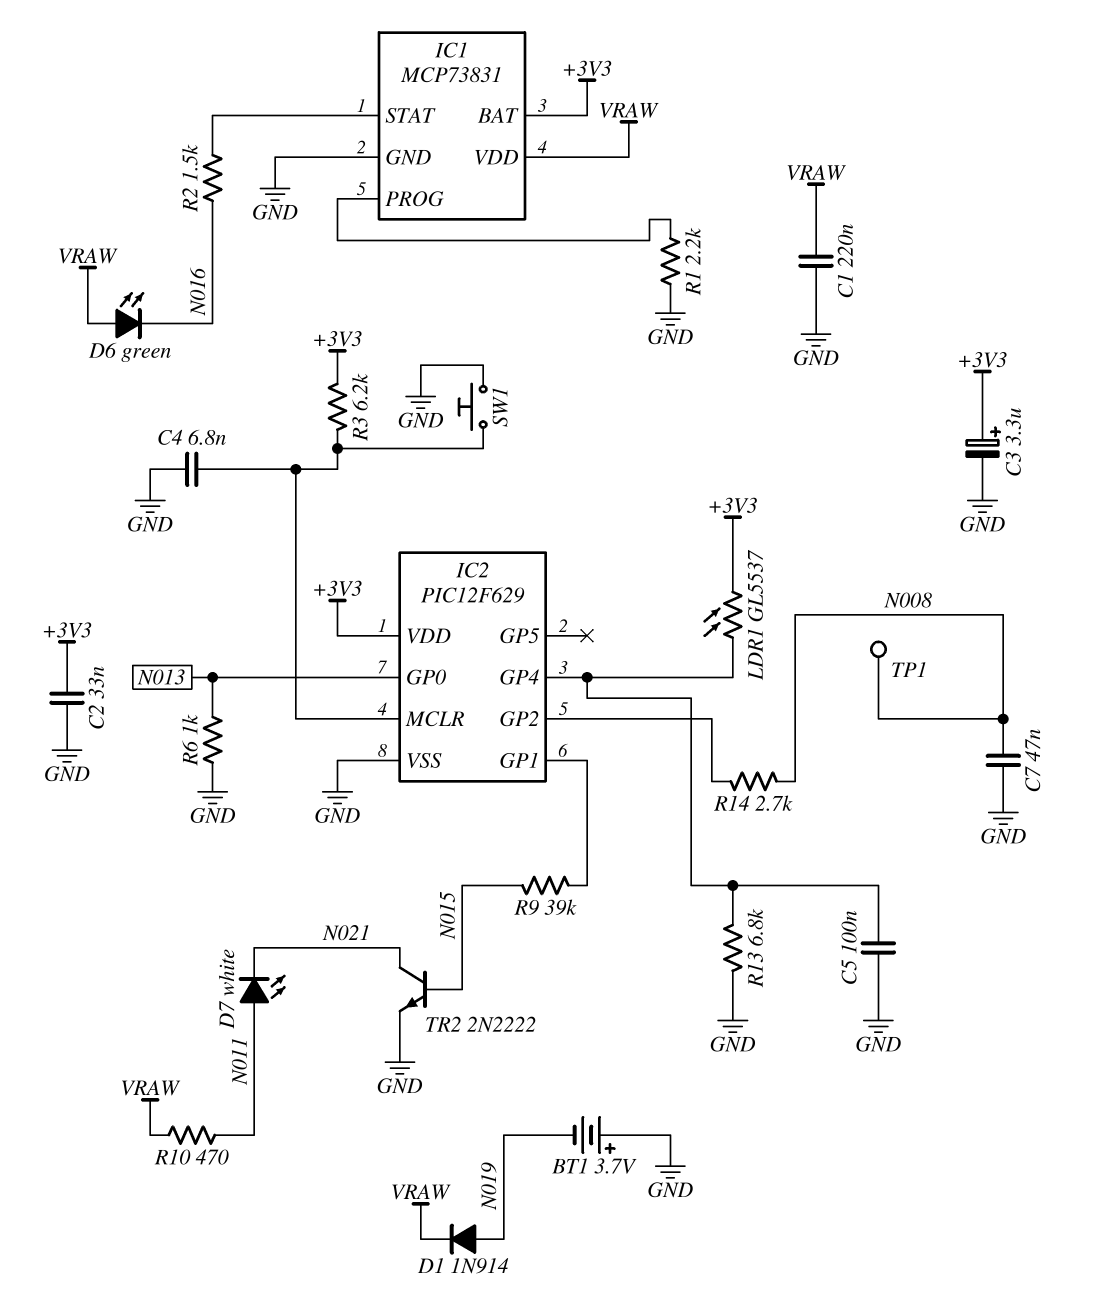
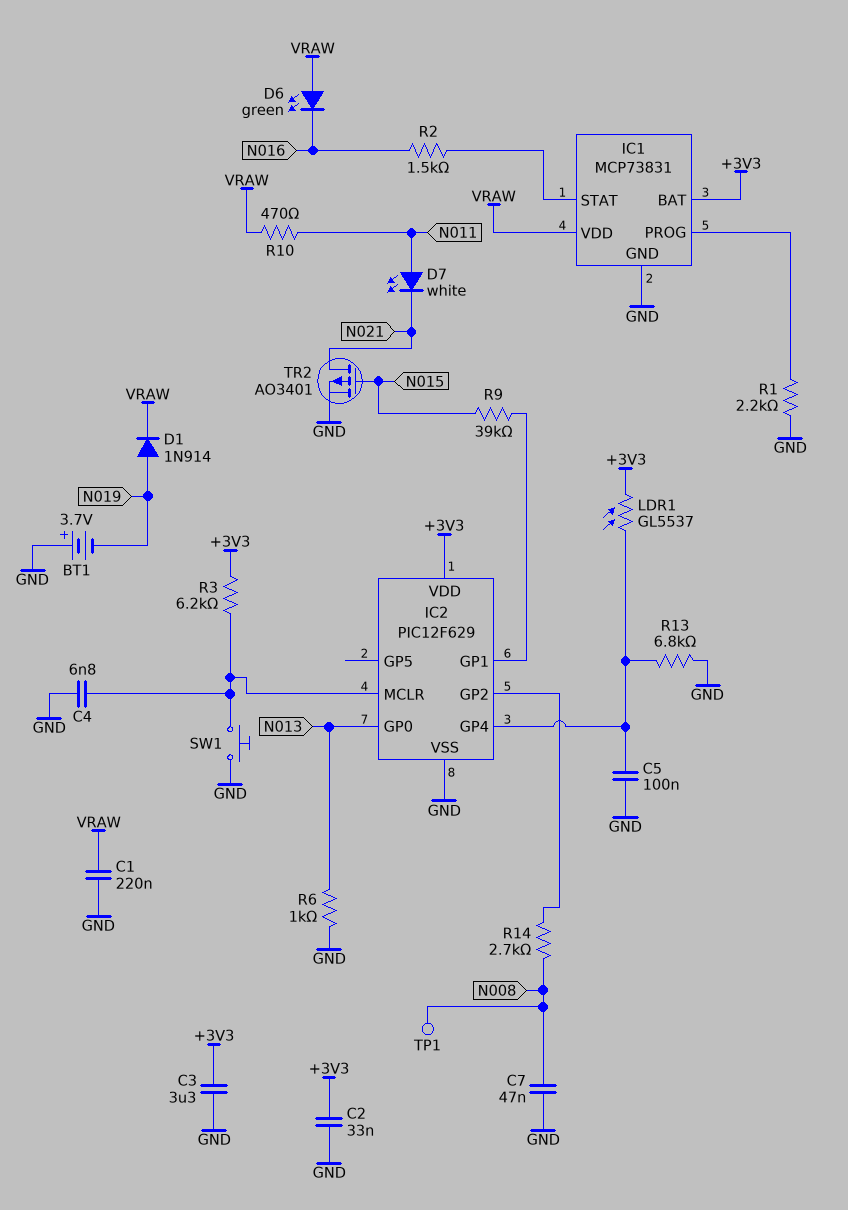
C3: 3.3uF (plus +3V3, minus GND) -> 3.3uF (+3V3, GND)
TR2: NPN 2N2222 (B N015, C N021, E GND) -> PMOS AO3401 (G N015, D N021, S GND)

